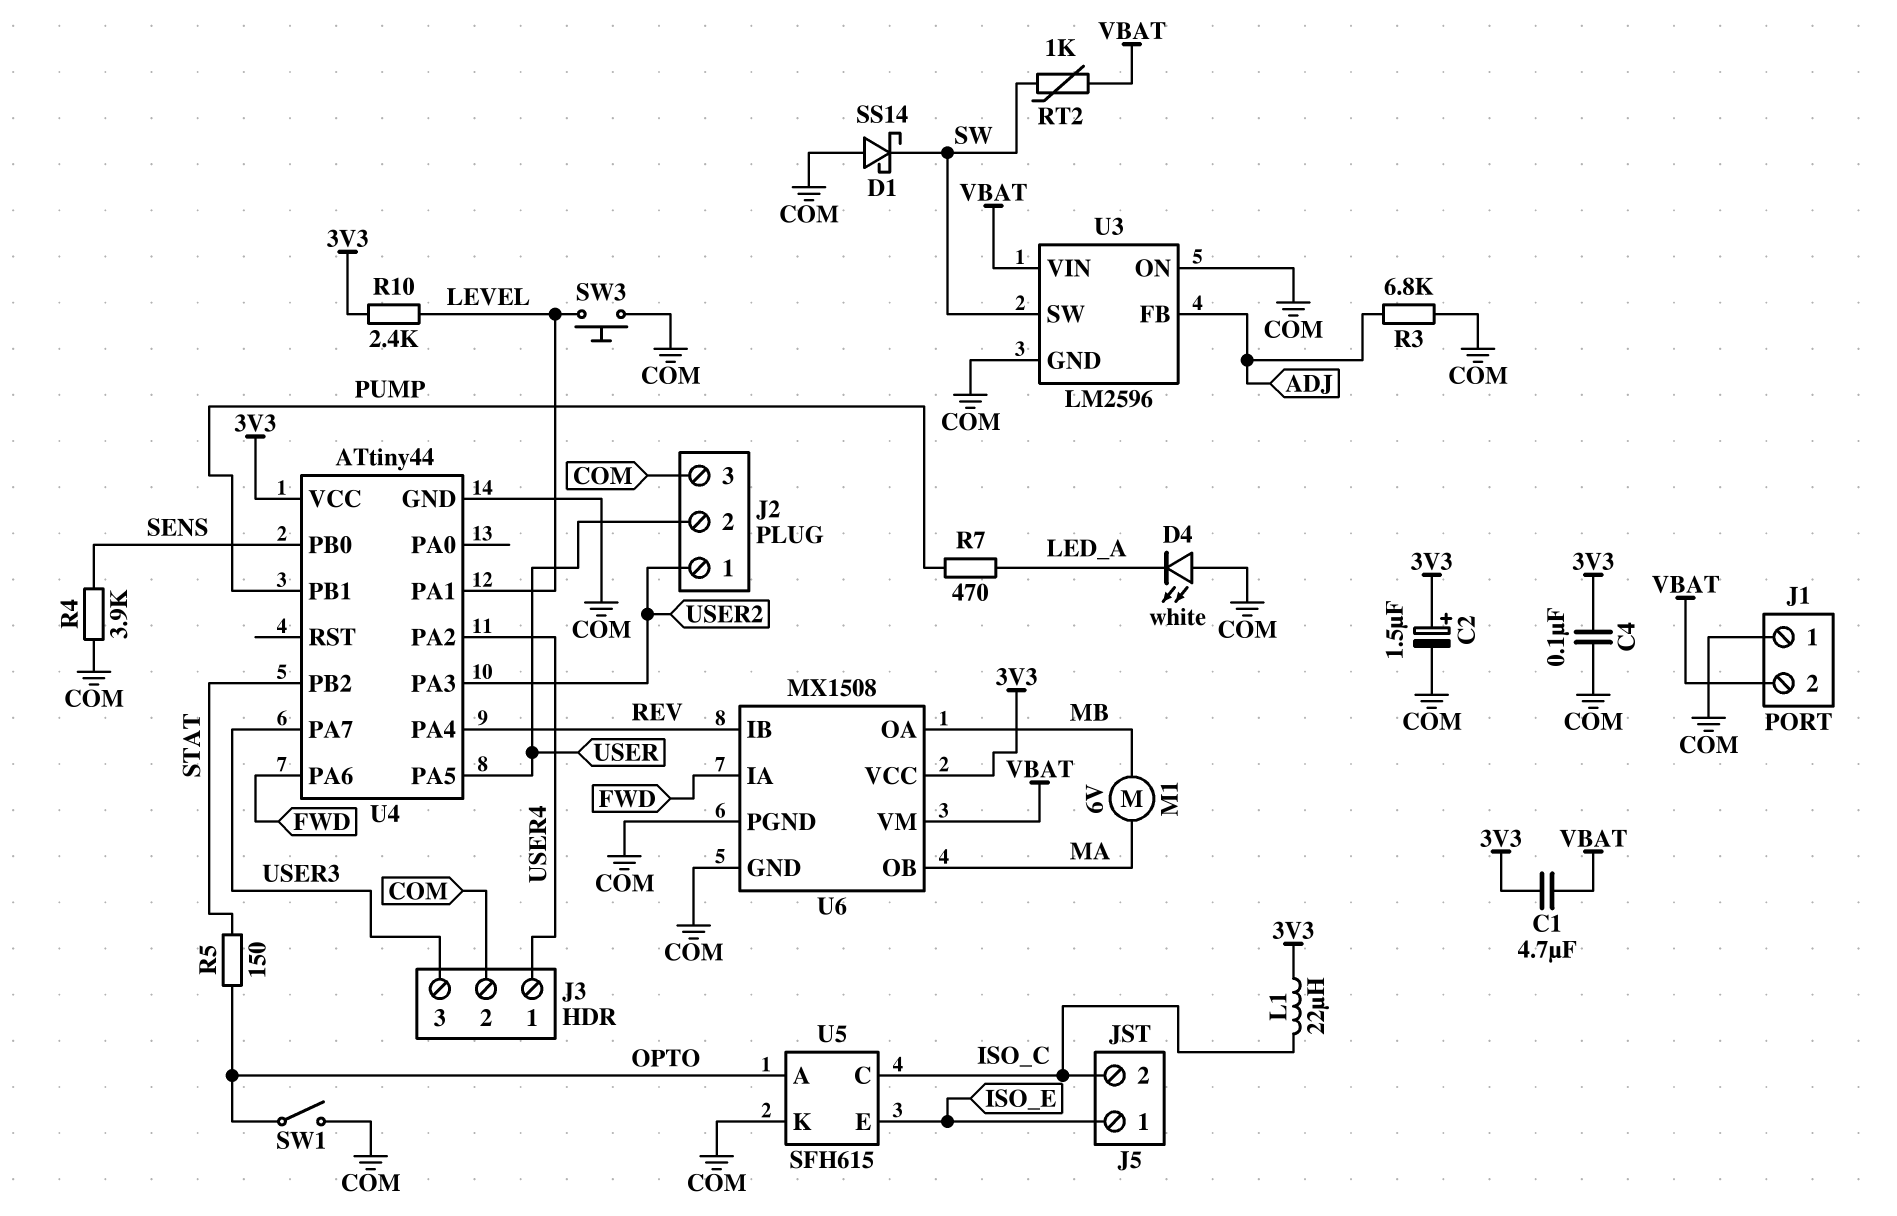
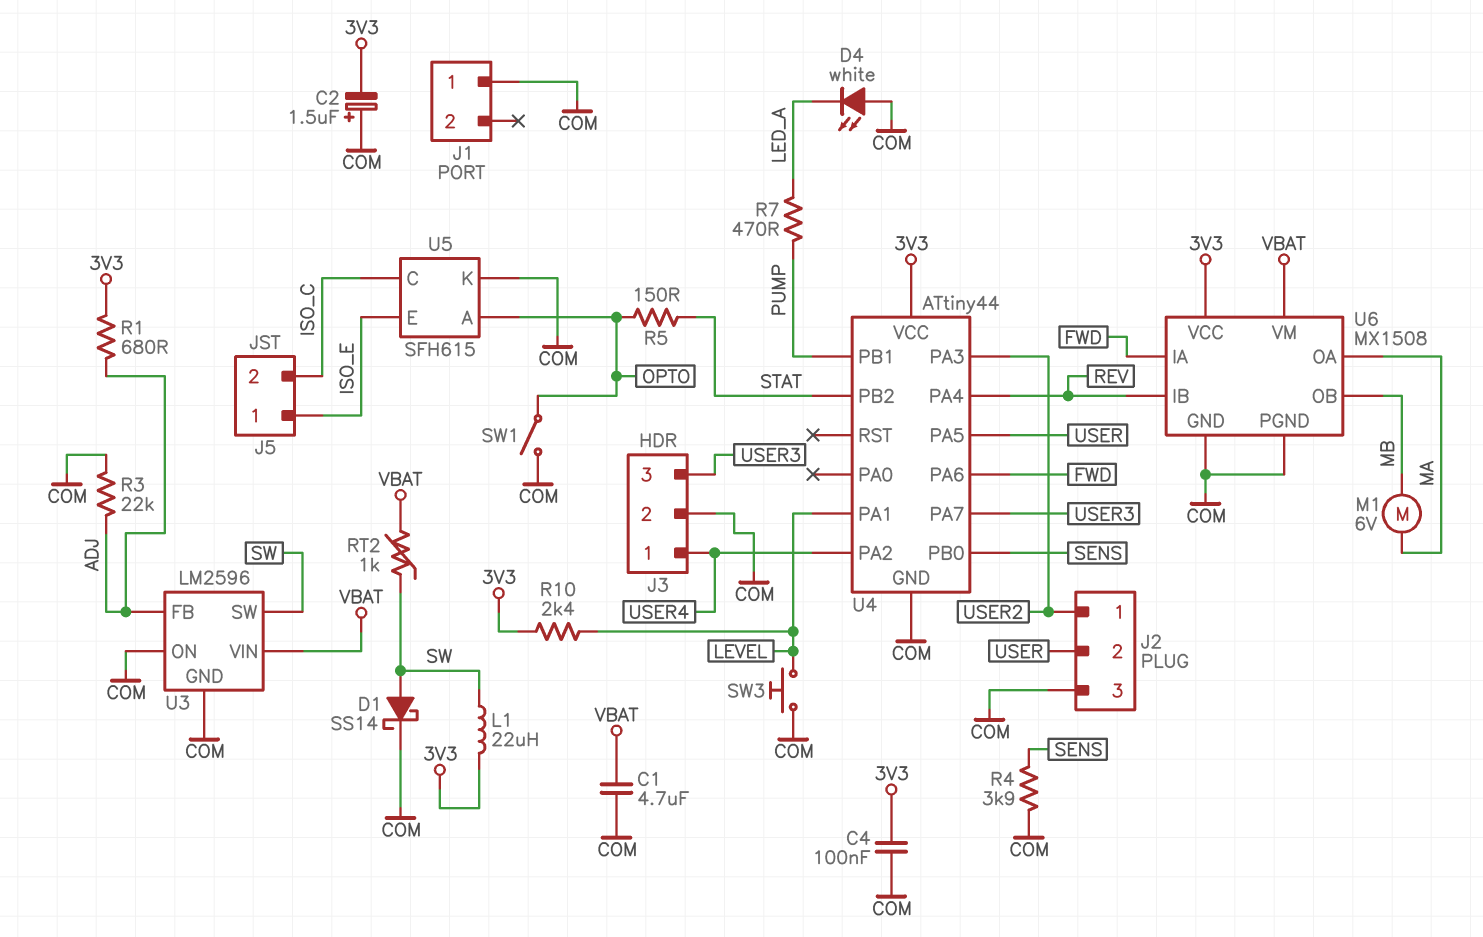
C1: 4.7uF (3V3, VBAT) -> 4.7uF (COM, VBAT)
C2: 1.5uF (plus 3V3, minus COM) -> 1.5uF (plus COM, minus 3V3)
D1: schottky SS14 (A COM, K SW) -> schottky SS14 (A SW, K COM)
J1 pin 2: VBAT -> none
L1: 22uH (3V3, ISO_C) -> 22uH (3V3, SW)
R1: none -> 680 (3V3, ADJ)
R3: 6.8k (ADJ, COM) -> 22k (ADJ, COM)
U6 pin OA: MB -> MA
U6 pin OB: MA -> MB

